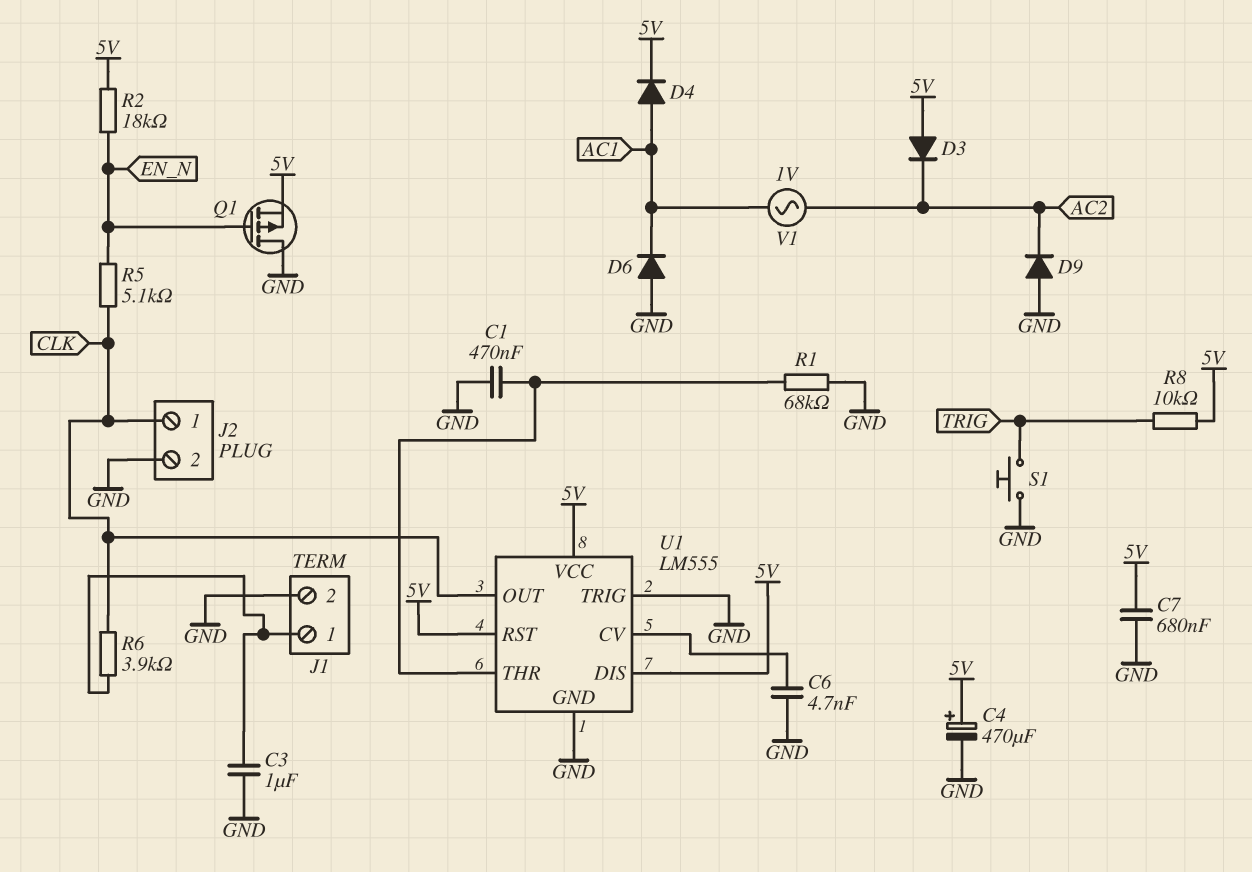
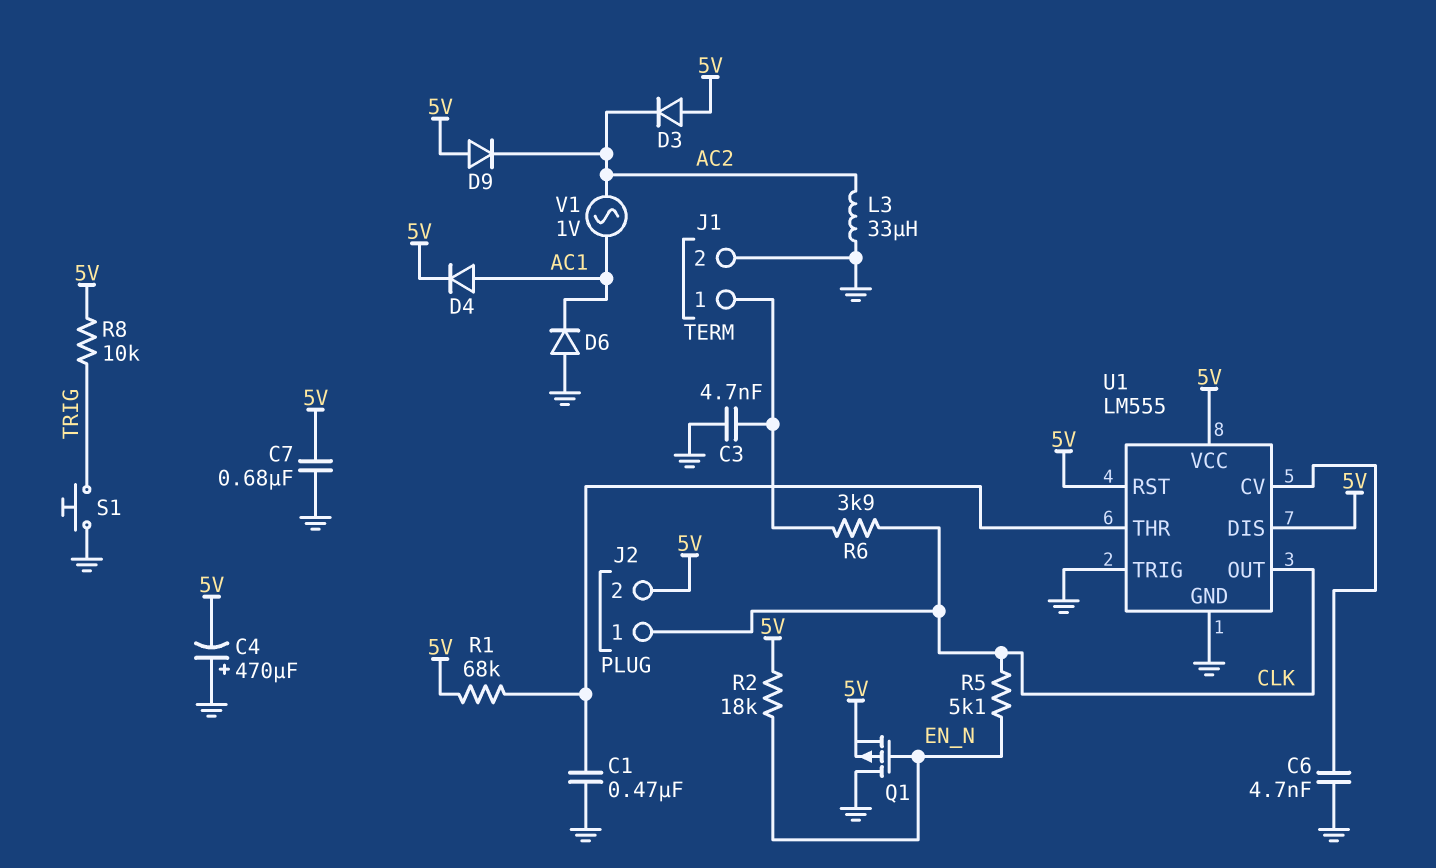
C3: 1uF (GND, J1/1) -> 4.7nF (GND, J1/1)
C4: 470uF (plus 5V, minus GND) -> 470uF (plus GND, minus 5V)
D9: diode (A GND, K AC2) -> diode (A 5V, K AC2)
J2 pin 2: GND -> 5V
L3: none -> 33uH (AC2, GND)
R1: 68k (GND, U1/THR) -> 68k (5V, U1/THR)

